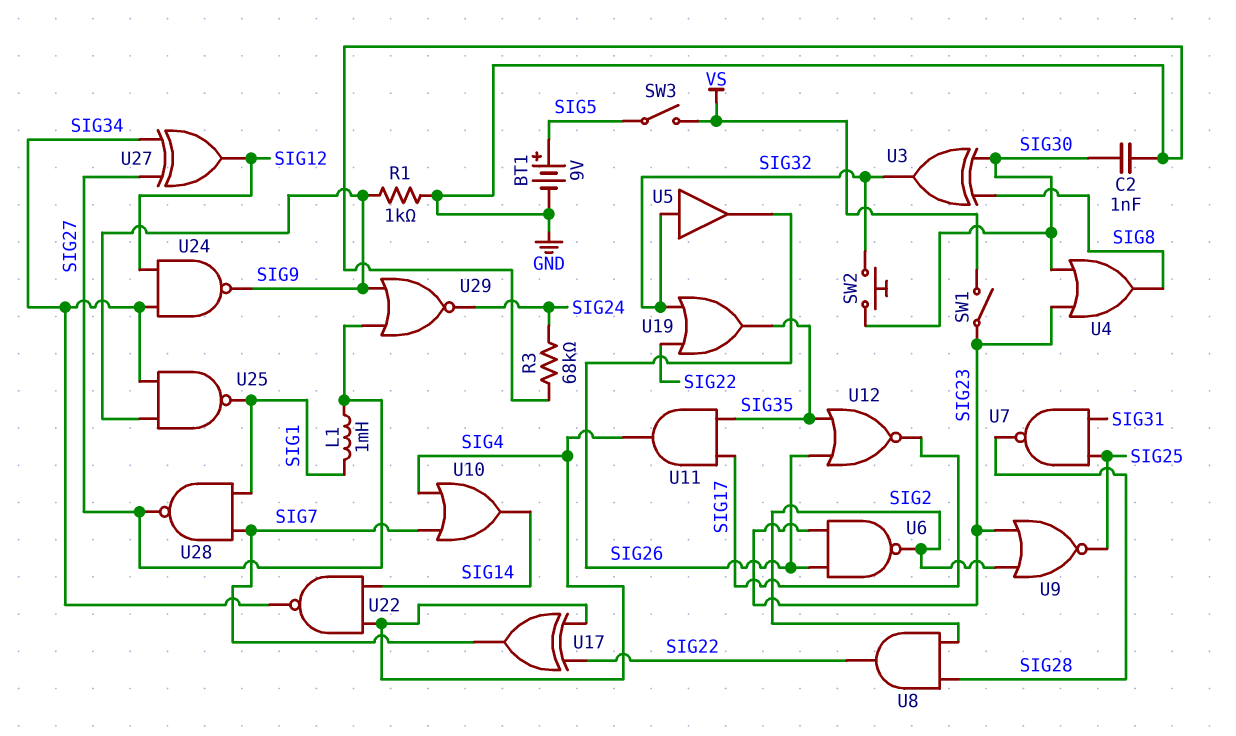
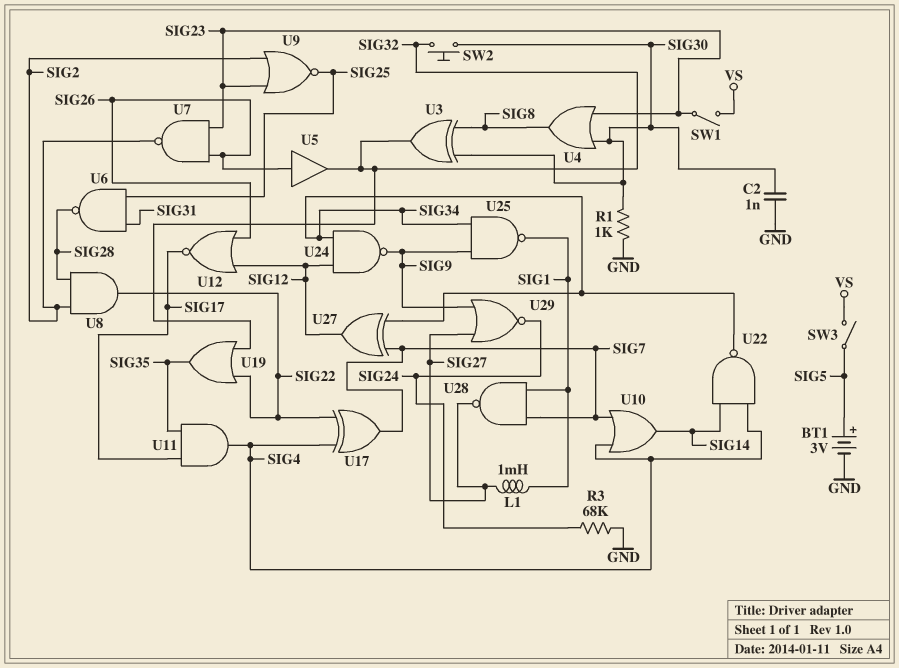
BT1: 9V (plus SIG5, minus GND) -> 3V (plus SIG5, minus GND)
R1: 1k (GND, SIG9) -> 1k (GND, SIG30)
U5: buffer (in SIG32, out SIG26) -> buffer (in SIG26, out SIG32)
U6: NAND (in SIG23, in SIG26, out SIG2) -> NAND (in SIG25, in SIG31, out SIG28)
U7: NAND (in SIG25, in SIG31, out SIG28) -> NAND (in SIG23, in SIG26, out SIG2)
U12: NOR (in SIG26, in SIG35, out SIG17) -> NOR (in SIG12, in SIG26, out SIG17)
U27: XOR (in SIG27, in SIG34, out SIG12) -> XOR (in SIG7, in SIG34, out SIG12)

